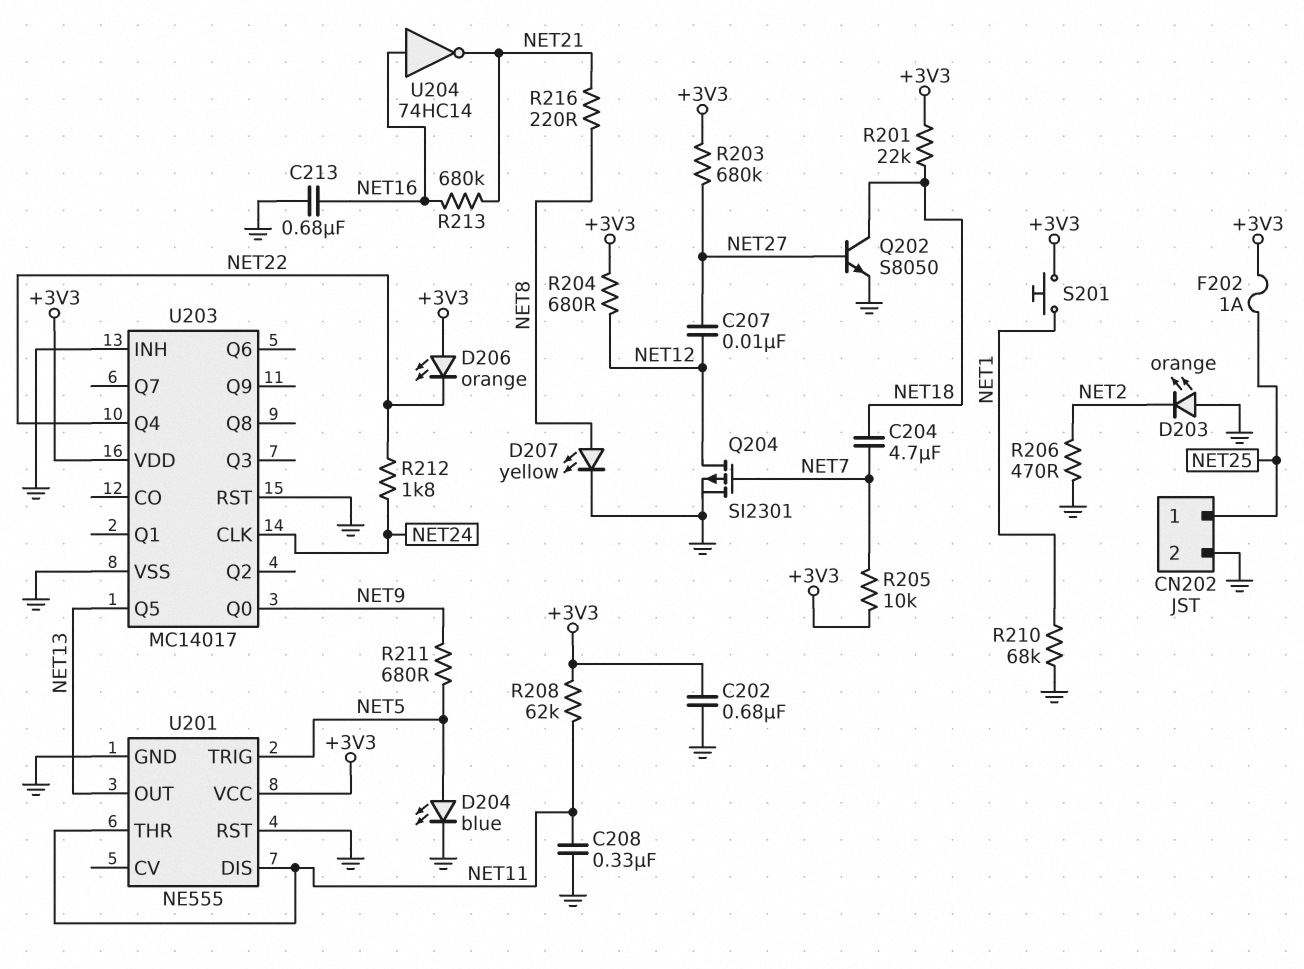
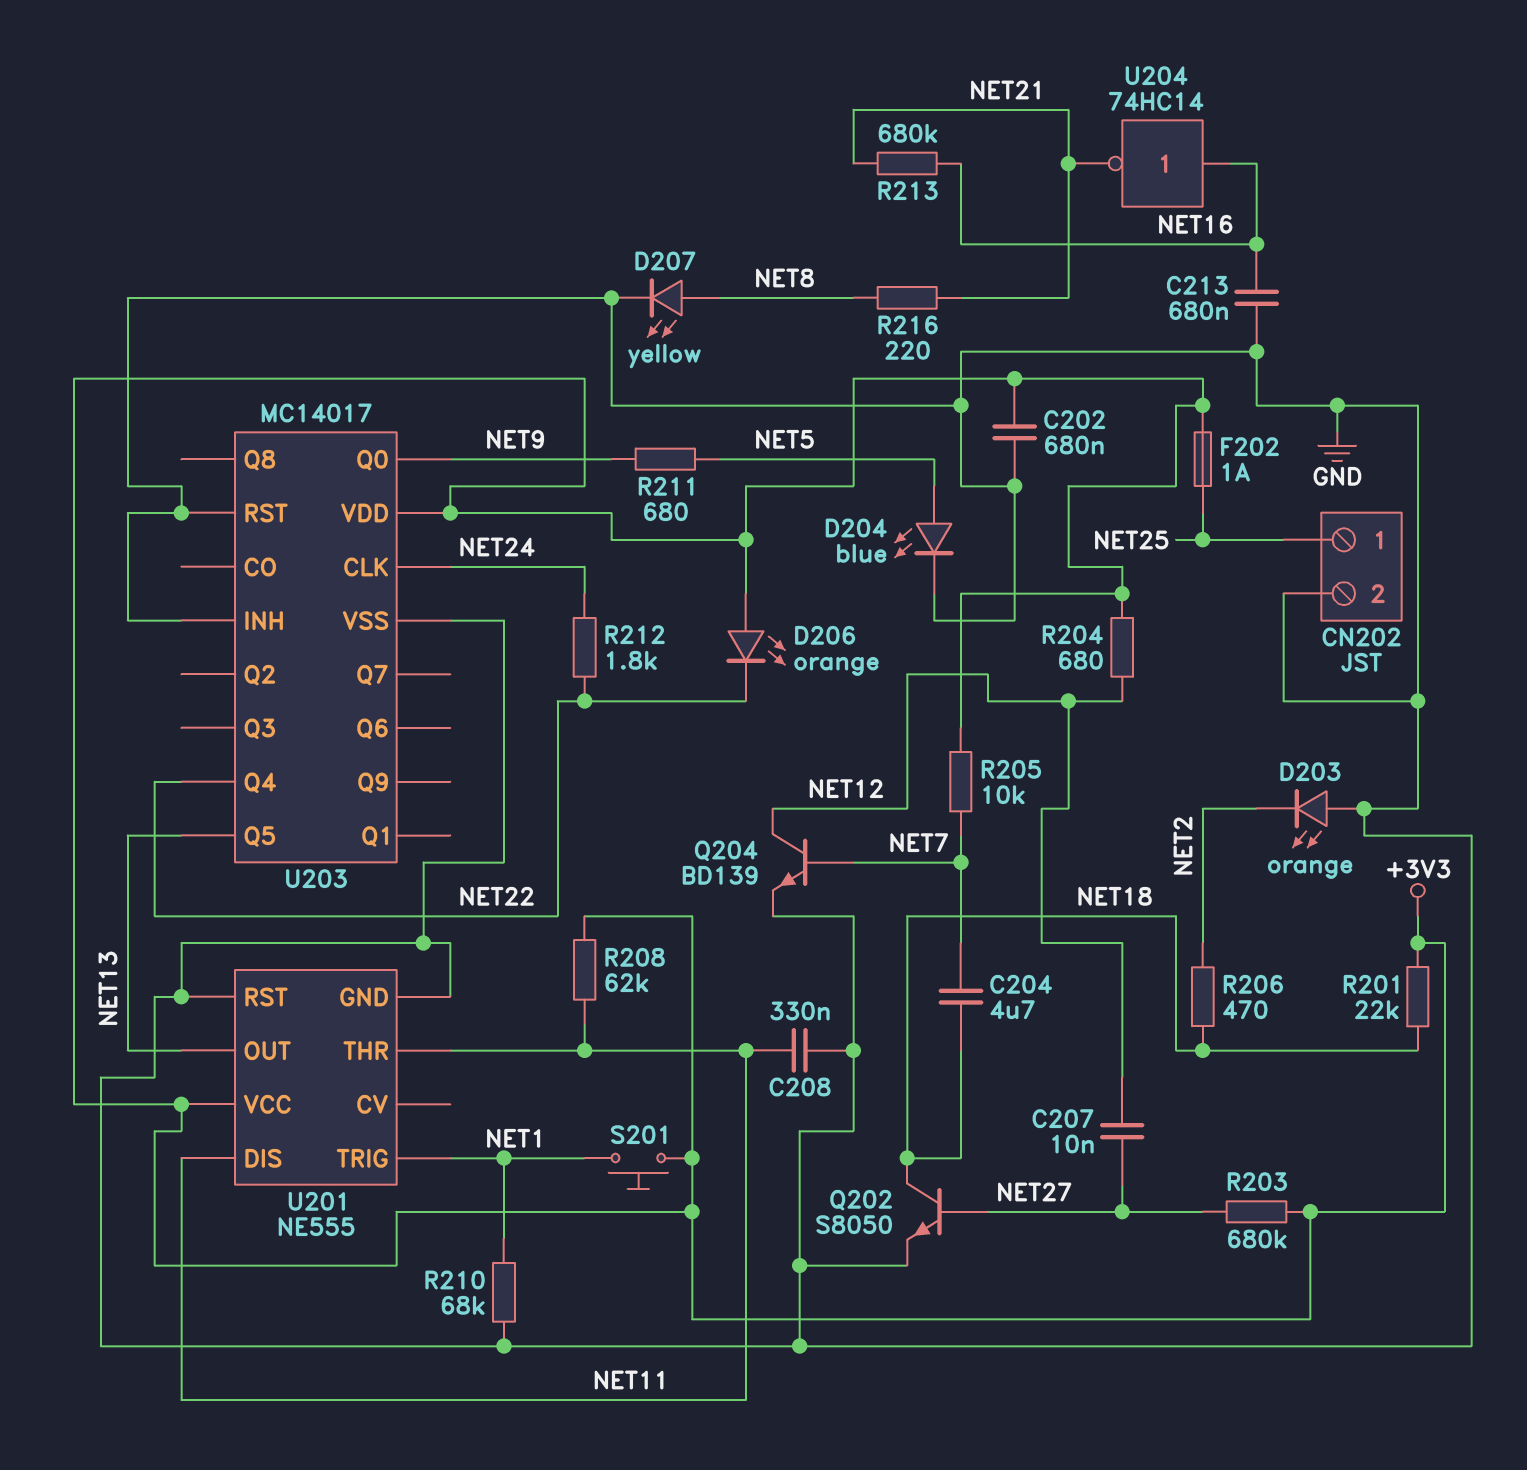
Q204: PMOS SI2301 (G NET7, D NET12, S GND) -> NPN BD139 (B NET7, C NET12, E GND)
R206: 470 (GND, NET2) -> 470 (NET2, NET18)
U201 pin TRIG: NET5 -> NET1

